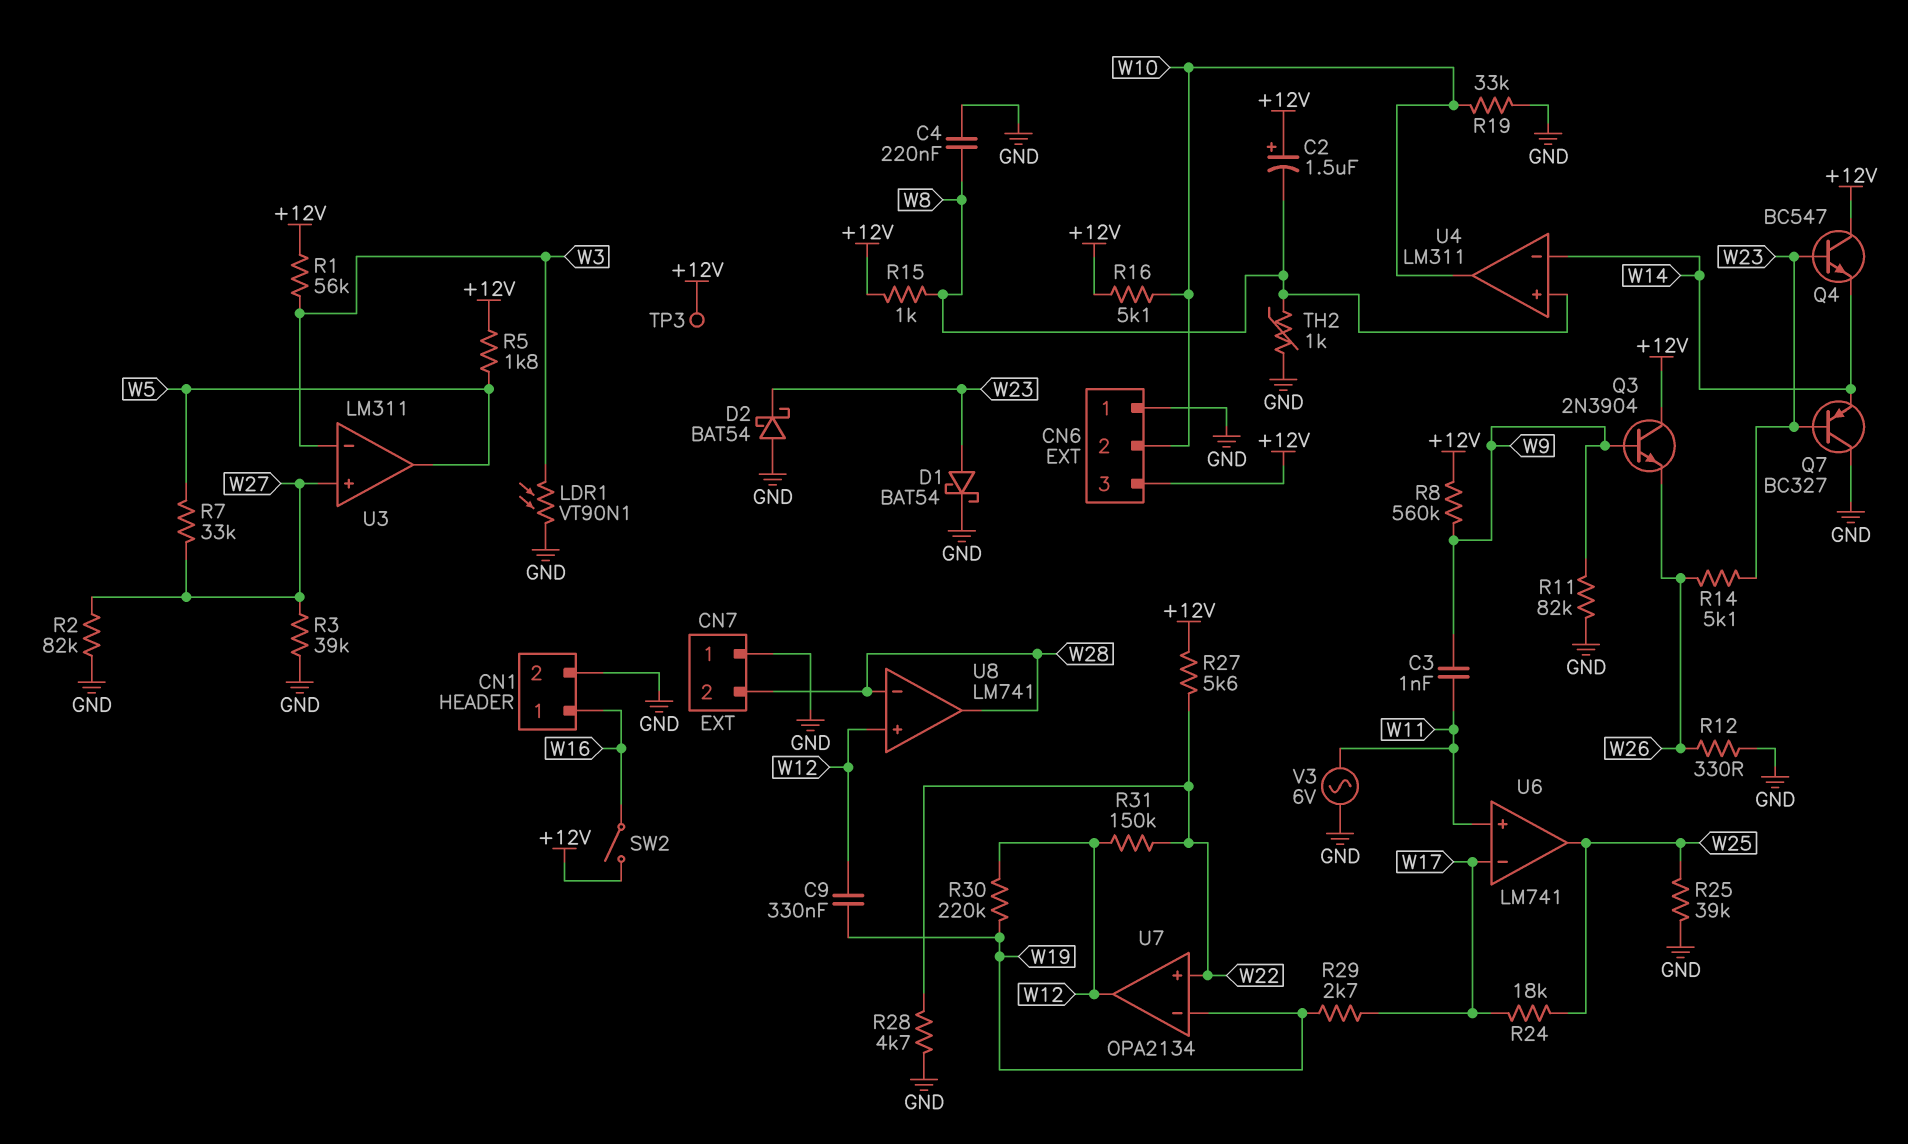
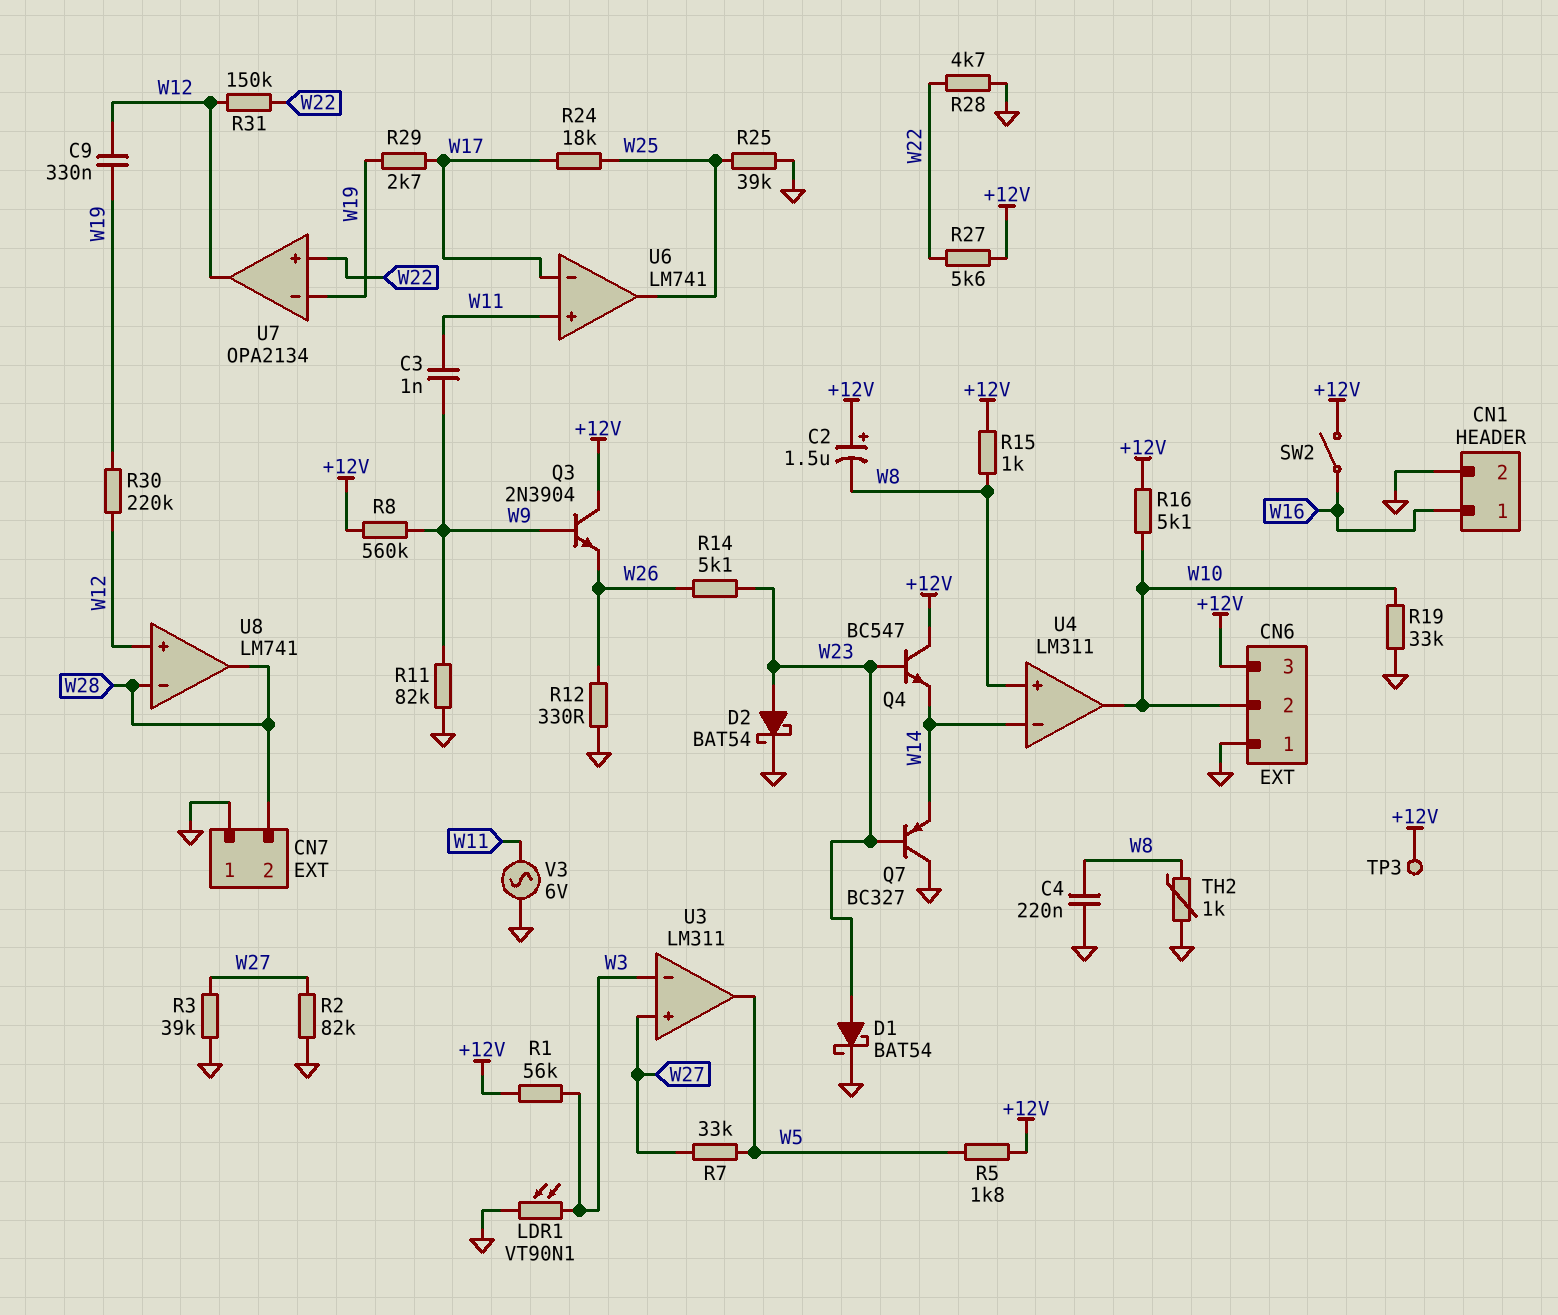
D2: schottky BAT54 (A GND, K W23) -> schottky BAT54 (A W23, K GND)

